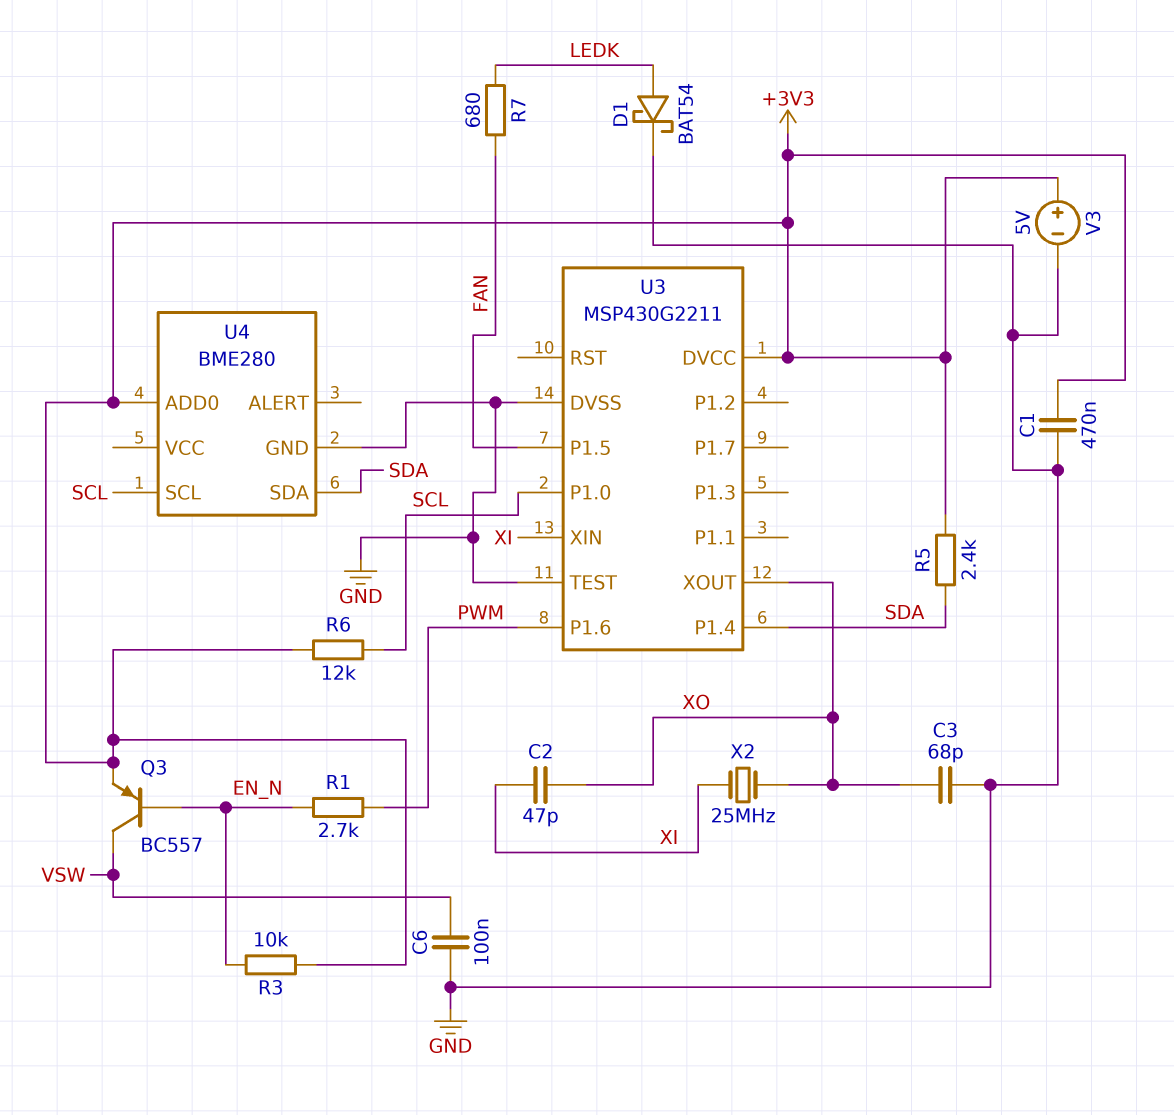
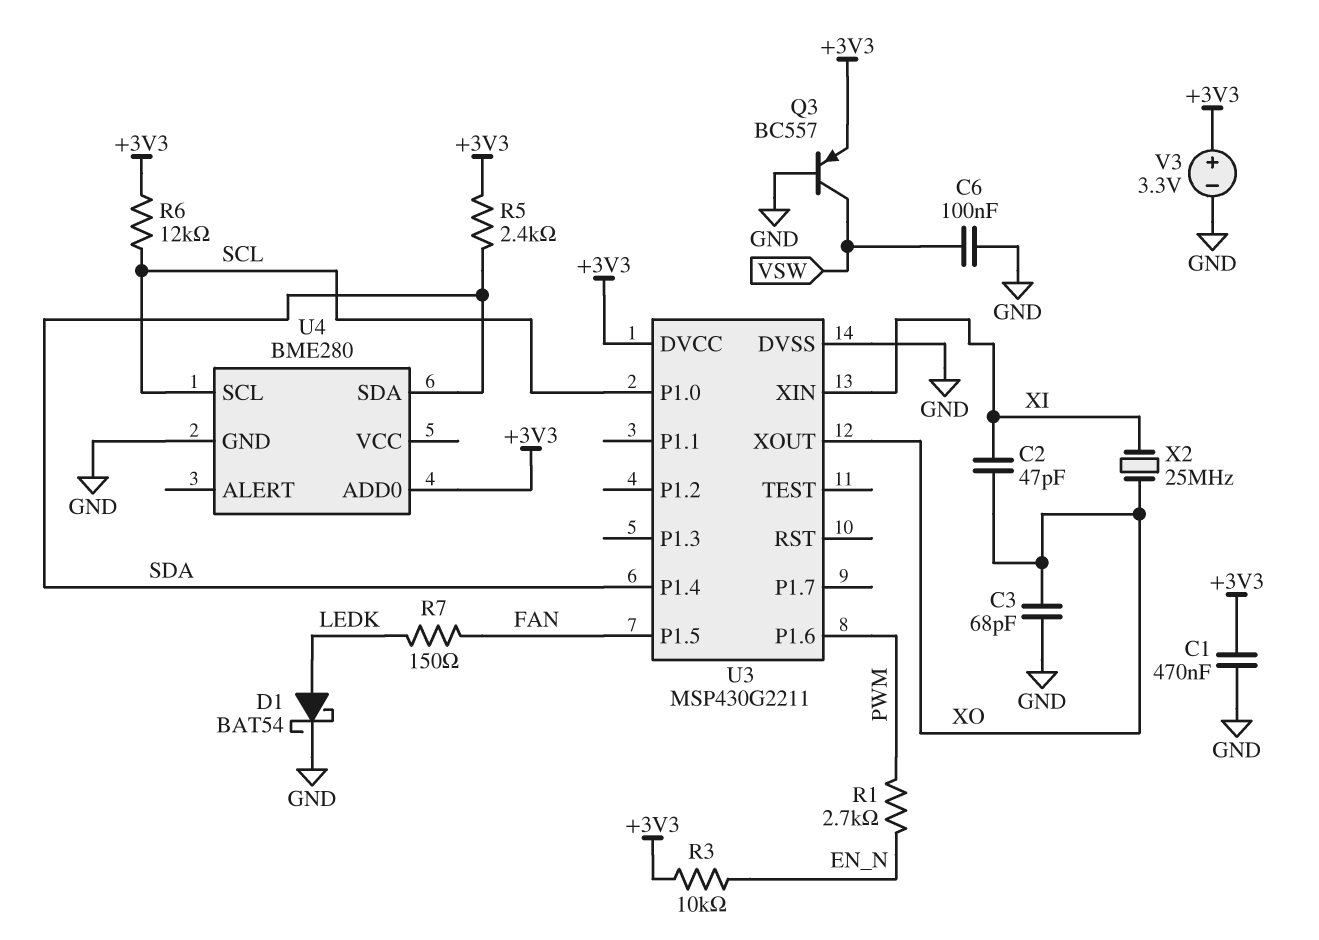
Q3: PNP BC557 (B EN_N, C VSW, E +3V3) -> PNP BC557 (B GND, C VSW, E +3V3)
R7: 680 (FAN, LEDK) -> 150 (FAN, LEDK)
U3 pin TEST: GND -> none
V3: 5V (plus +3V3, minus GND) -> 3.3V (plus +3V3, minus GND)

